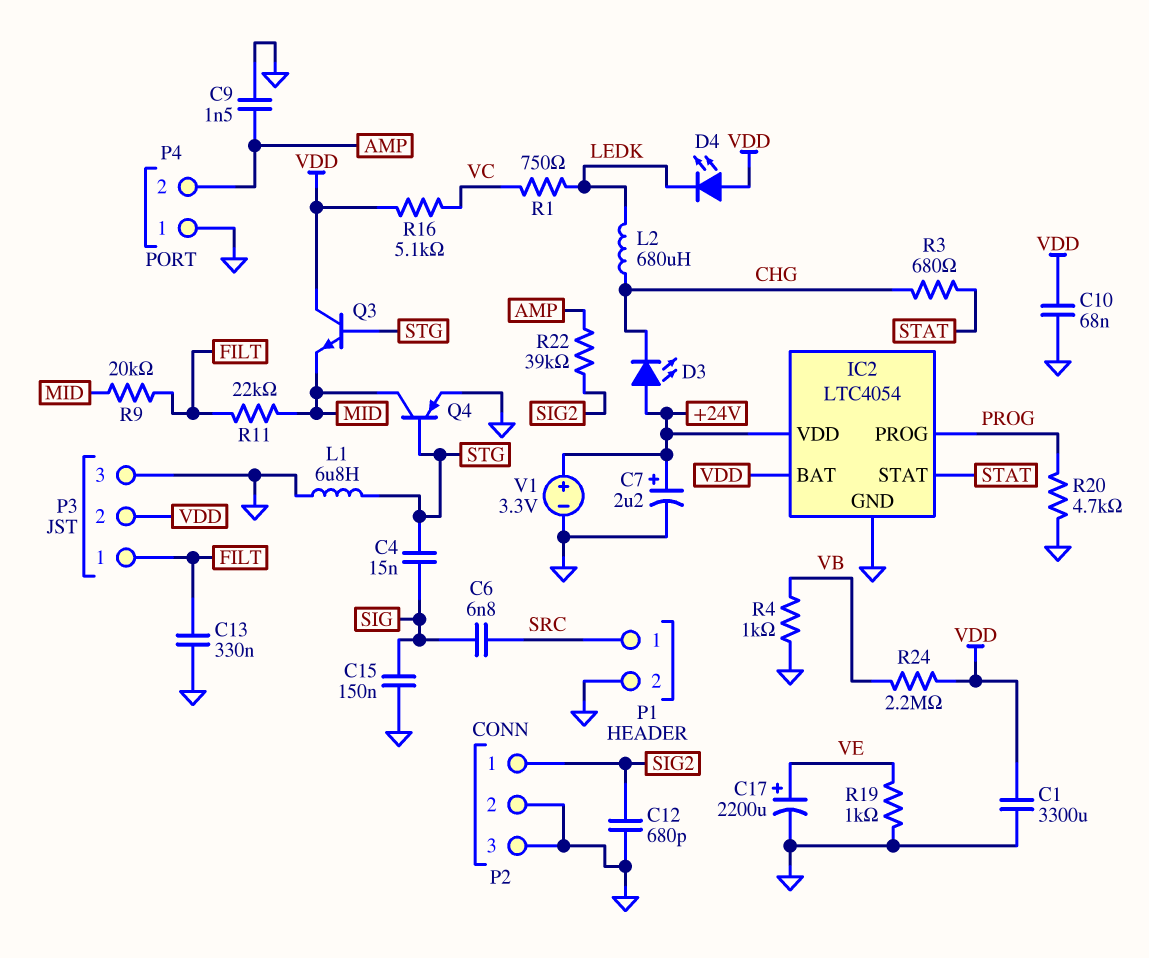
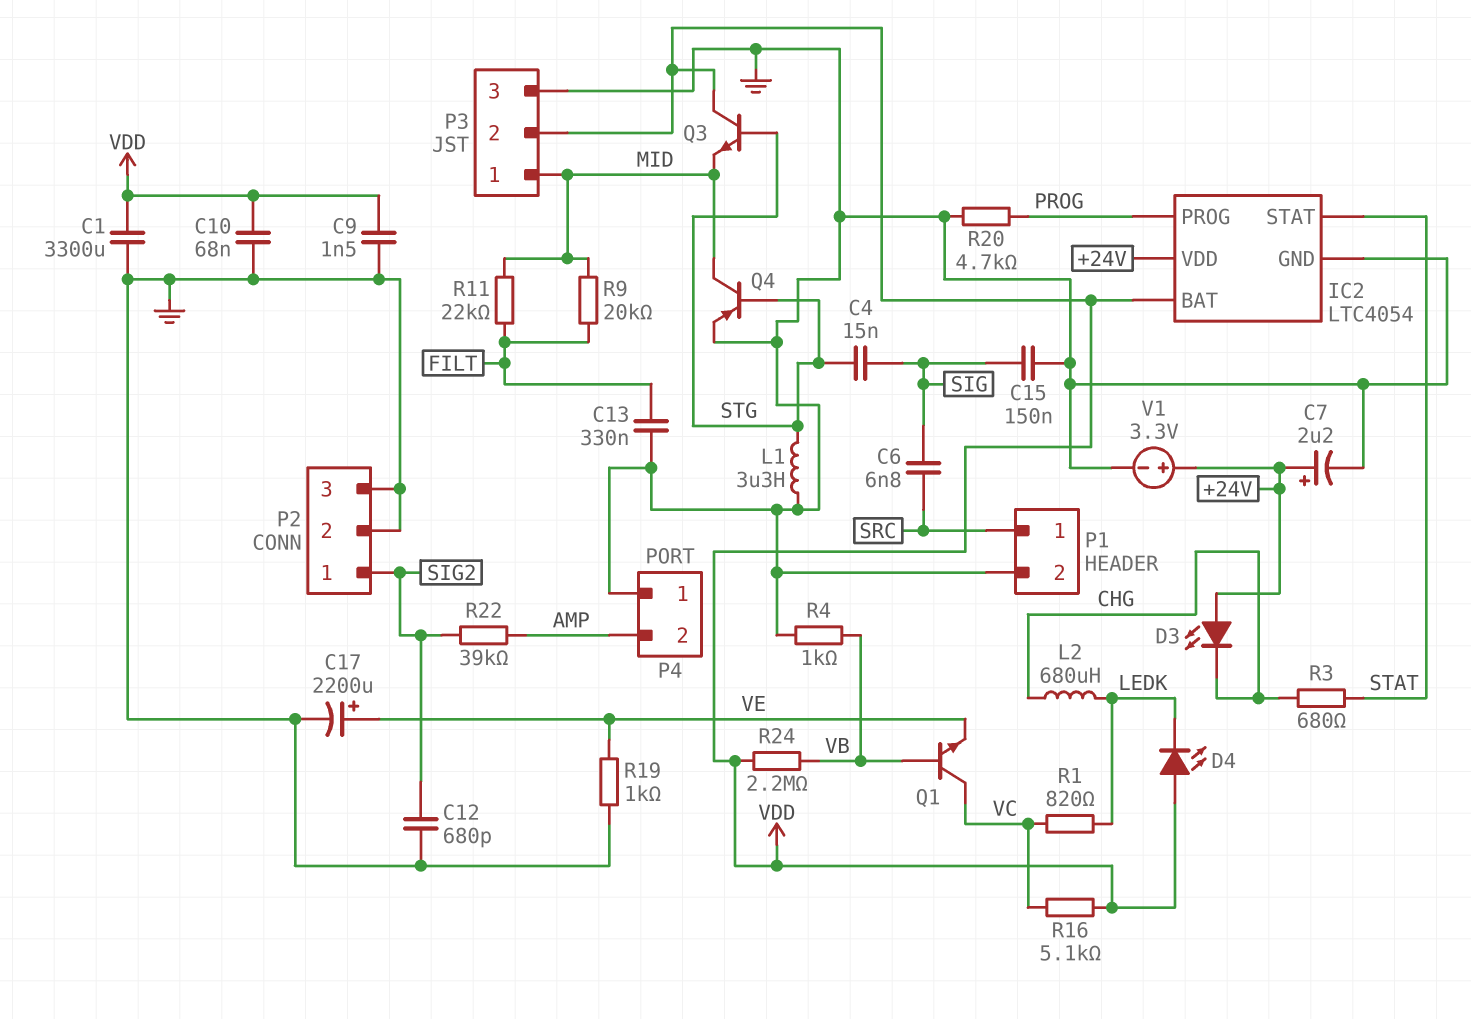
C9: 1.5nF (AMP, GND) -> 1.5nF (GND, VDD)
L1: 6.8uH (GND, STG) -> 3.3uH (GND, STG)
P3 pin 1: FILT -> MID
Q1: none -> NPN (B VB, C VC, E VE)
R1: 750 (LEDK, VC) -> 820 (LEDK, VC)

